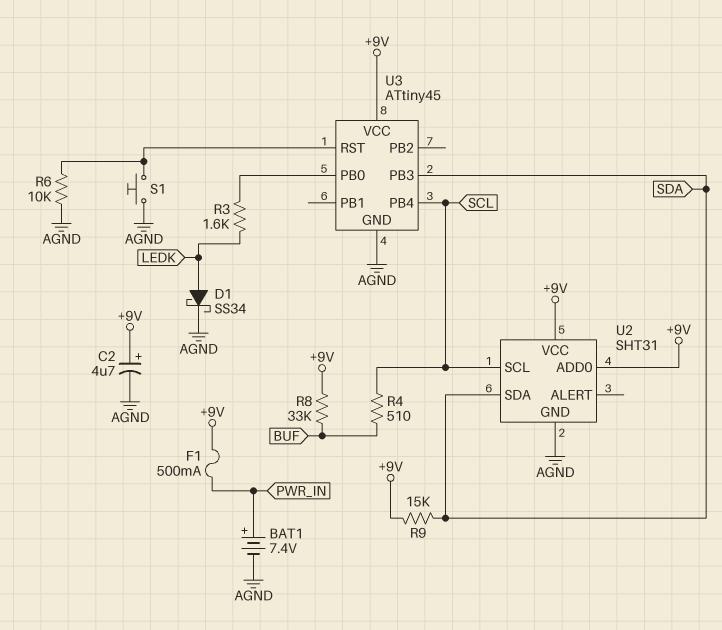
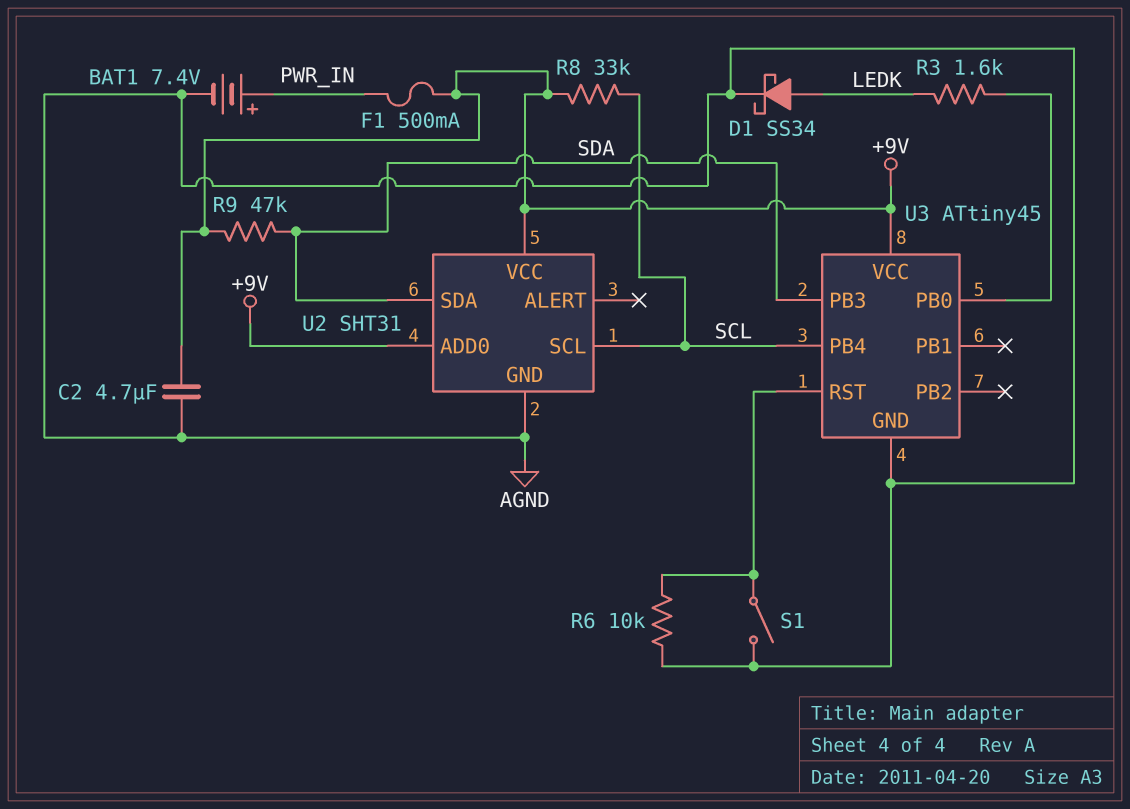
C2: 4.7uF (plus +9V, minus AGND) -> 4.7uF (+9V, AGND)
R4: 510 (BUF, SCL) -> none
R8: 33k (+9V, BUF) -> 33k (+9V, SCL)
R9: 15k (+9V, SDA) -> 47k (+9V, SDA)
S1: button (AGND, U3/RST) -> switch (AGND, U3/RST)

